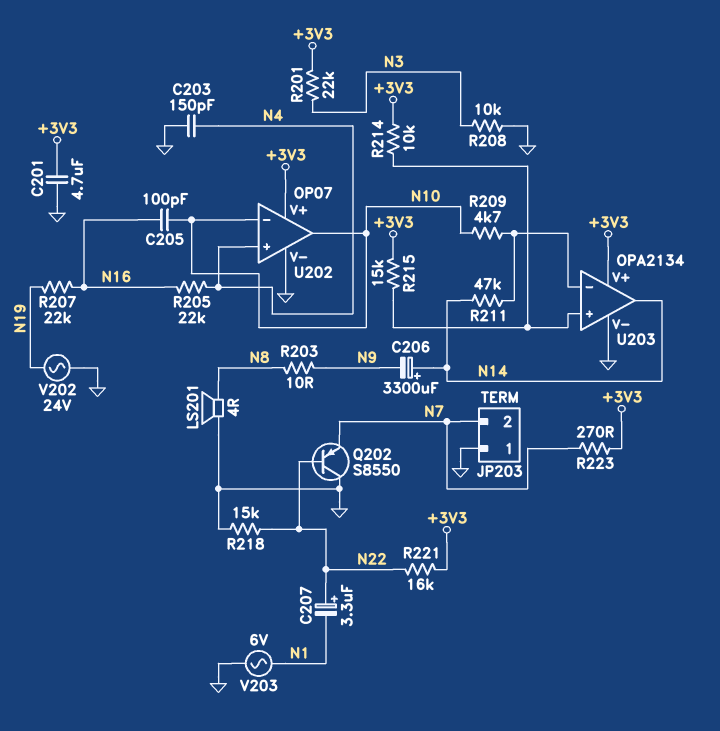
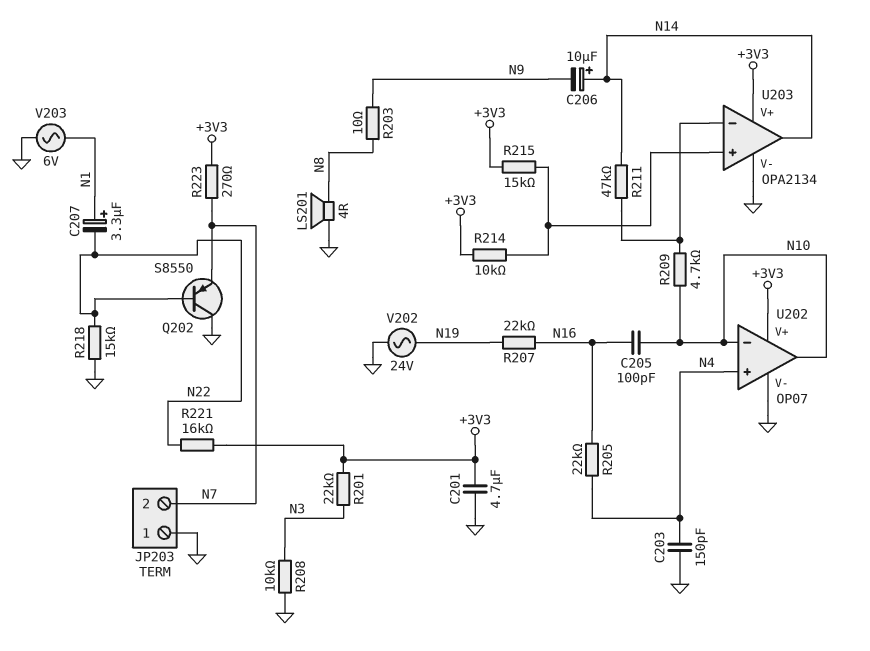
C206: 3300uF (plus N14, minus N9) -> 10uF (plus N14, minus N9)
C207: 3.3uF (plus N22, minus N1) -> 3.3uF (plus N1, minus N22)

